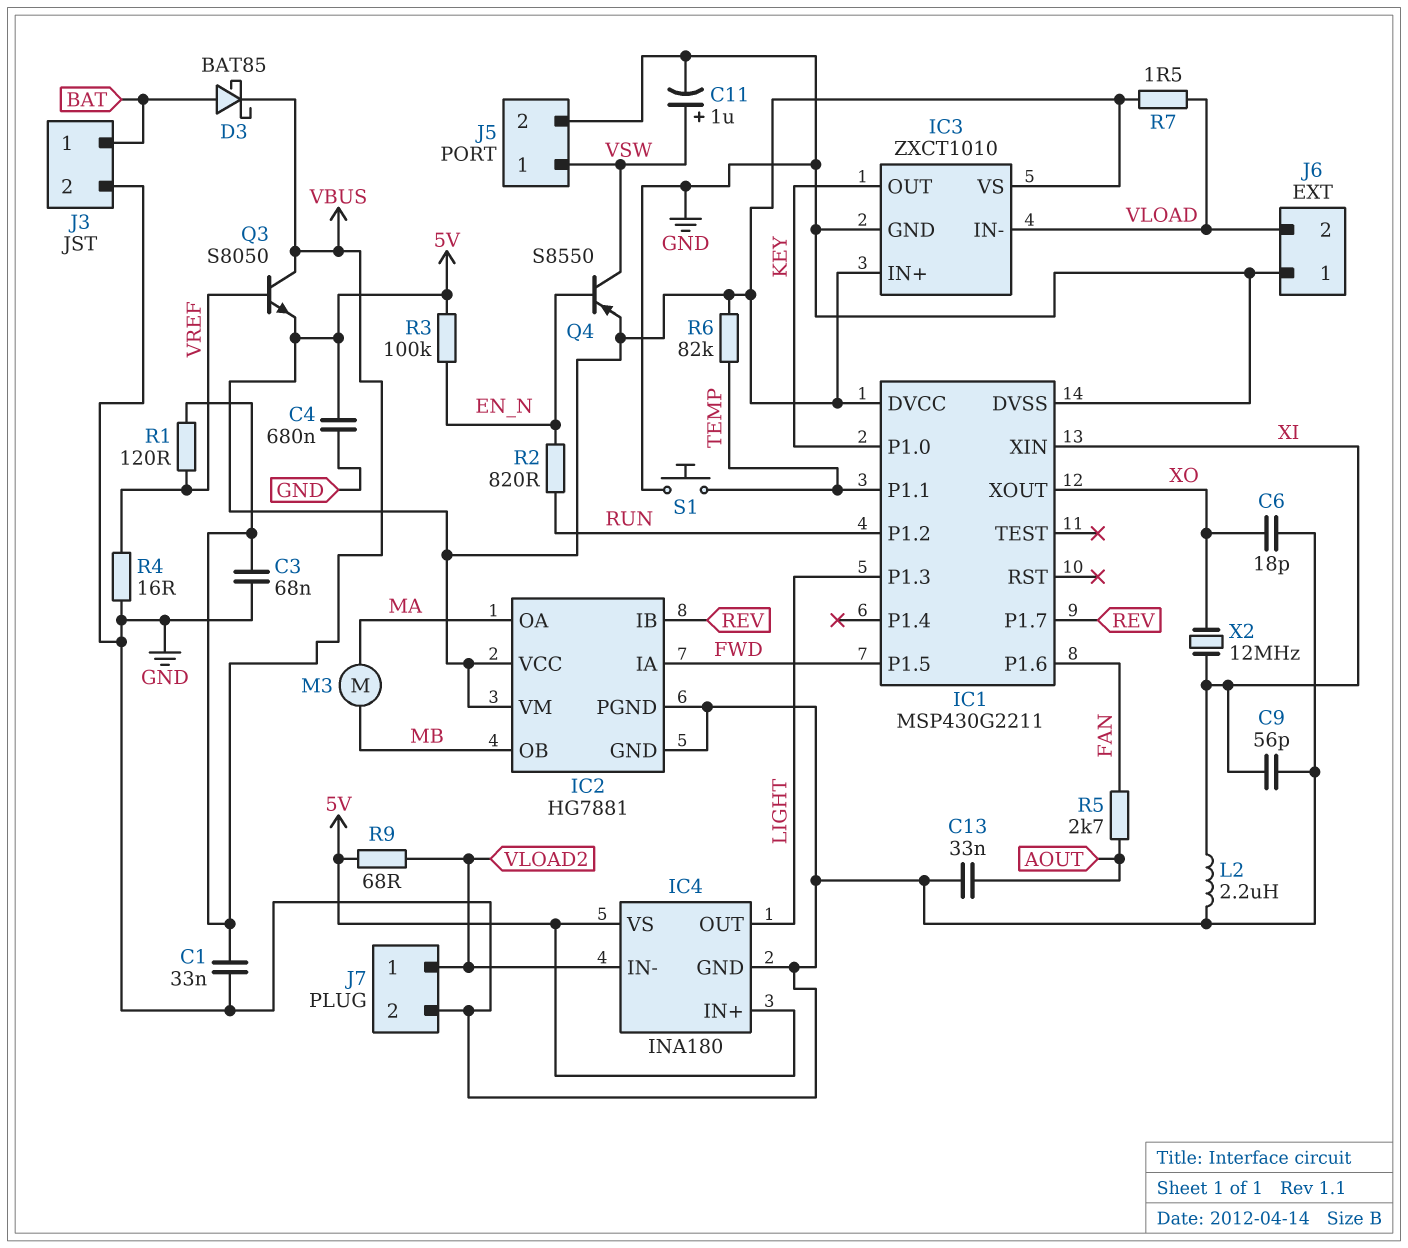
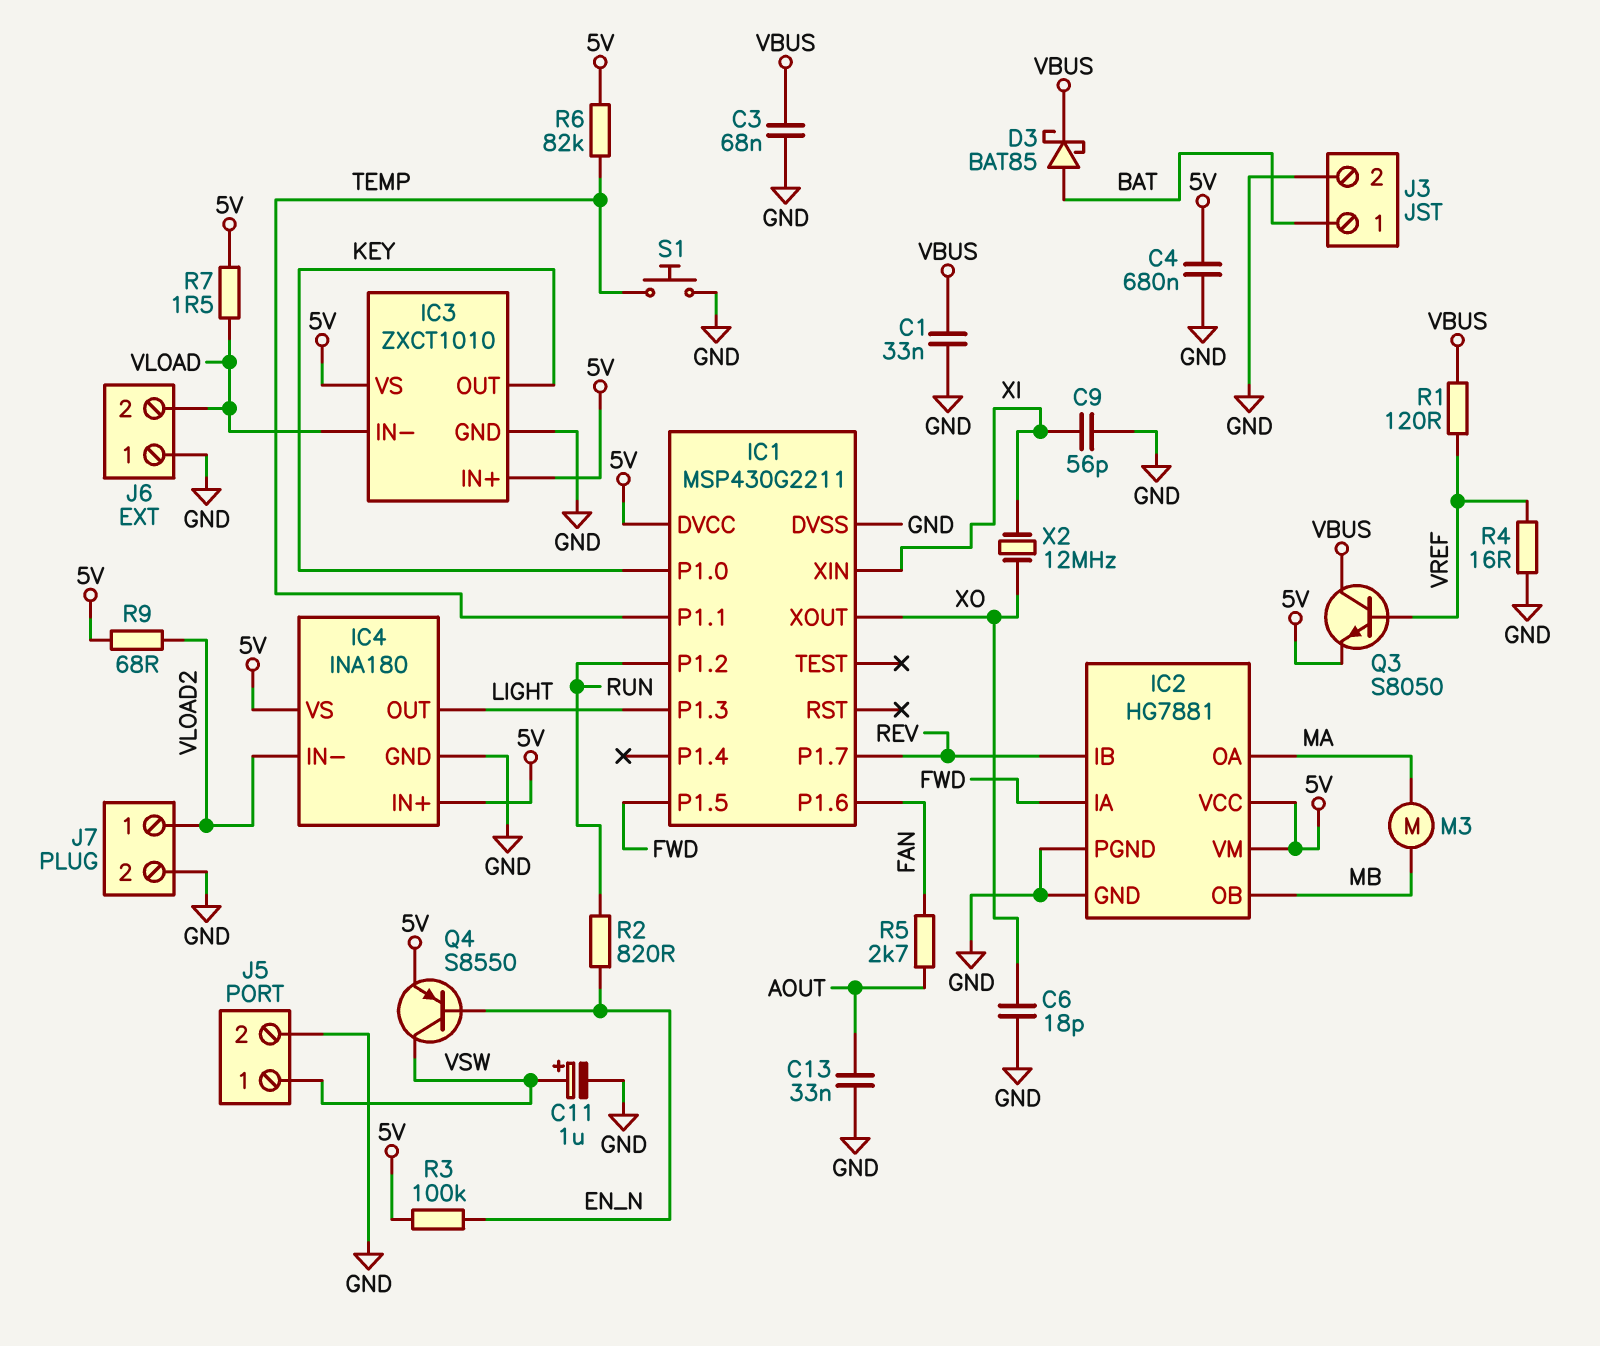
L2: 2.2uH (GND, XI) -> none

